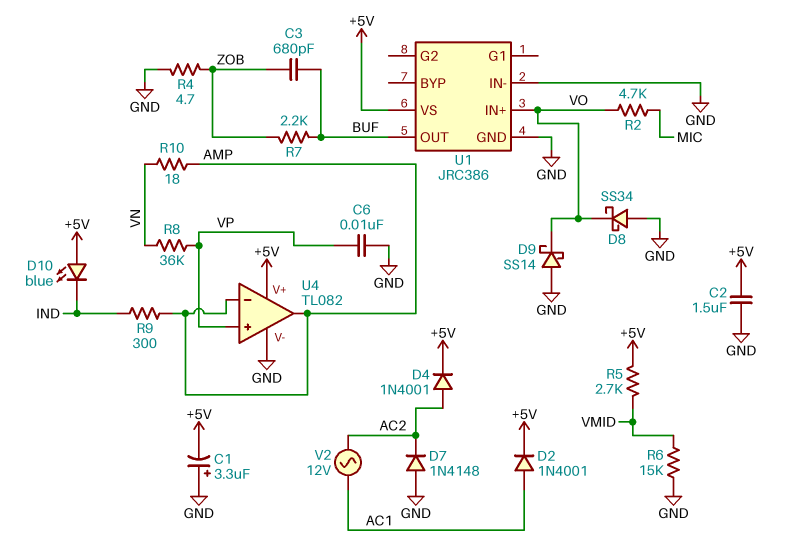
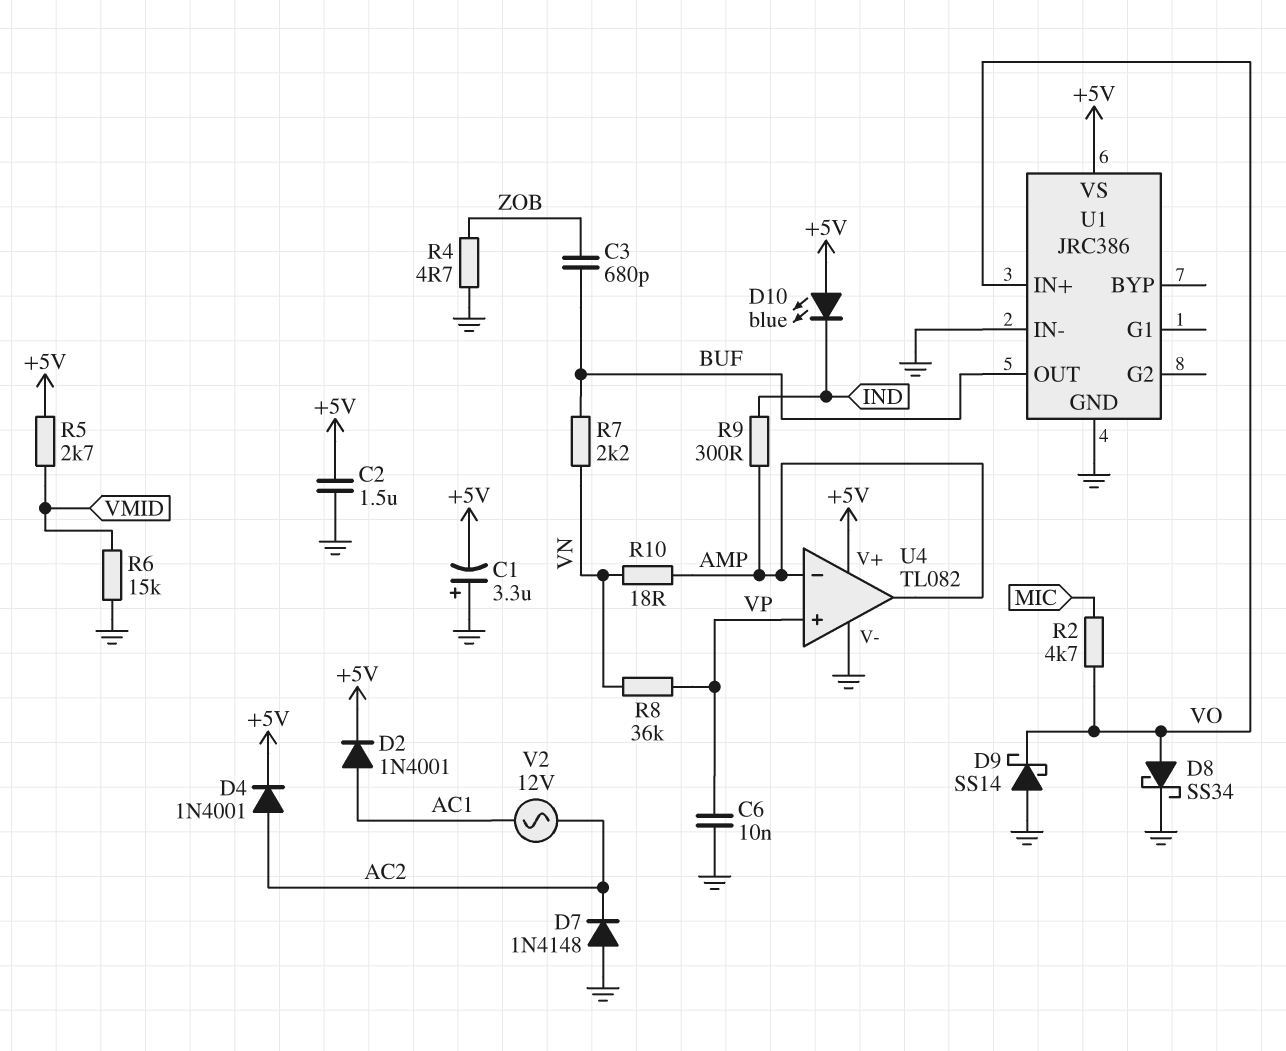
D8: schottky SS34 (A GND, K VO) -> schottky SS34 (A VO, K GND)
R7: 2.2k (BUF, ZOB) -> 2.2k (BUF, VN)

